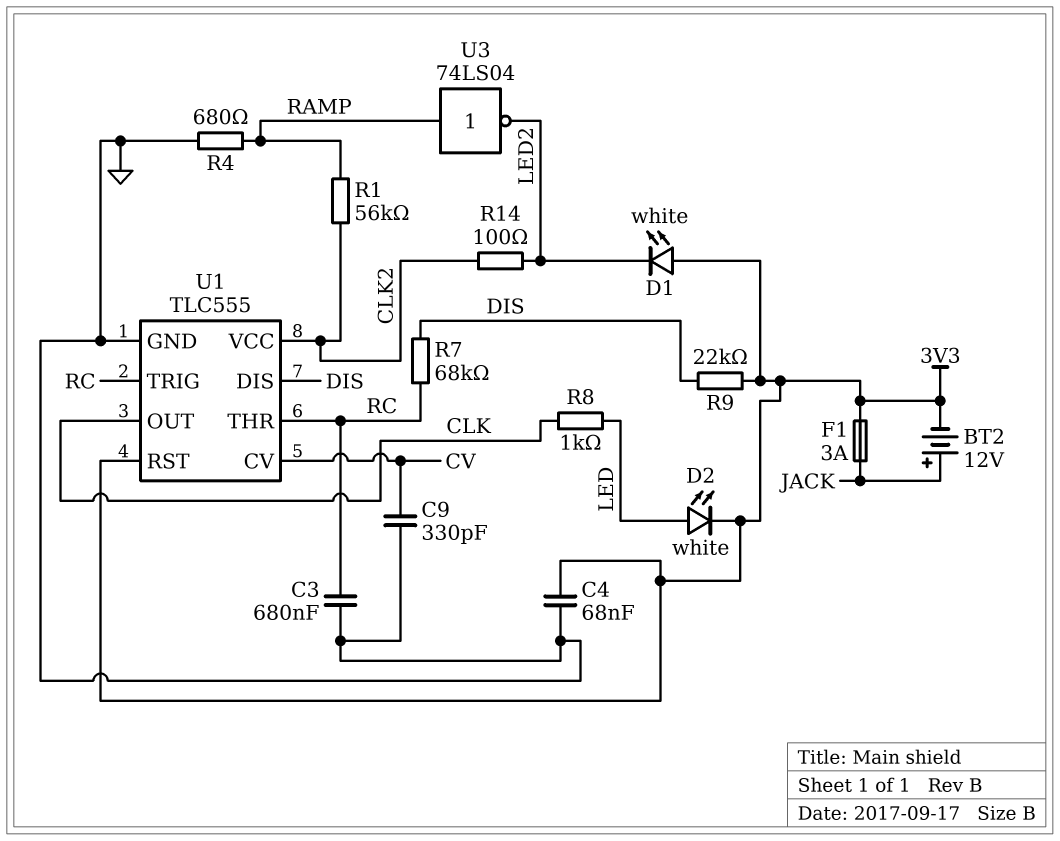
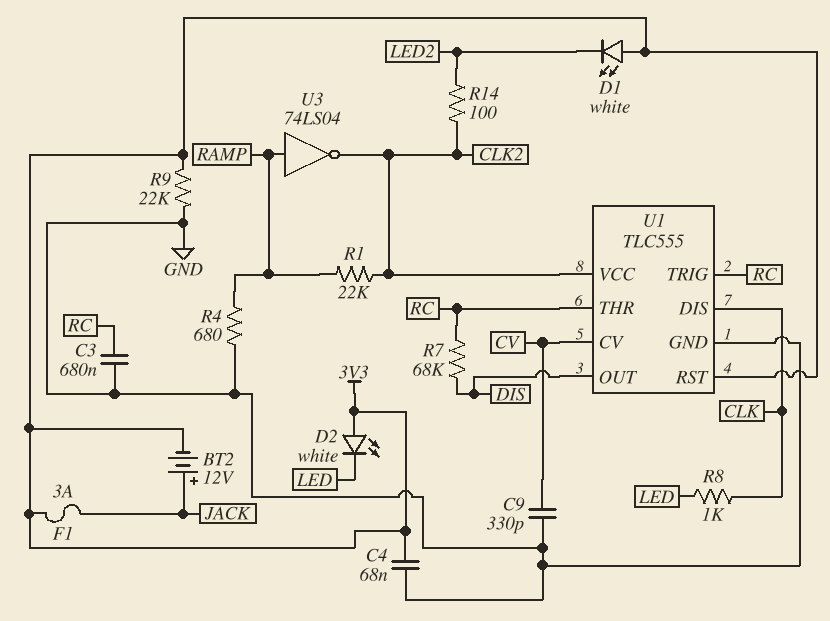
D2: LED white (A LED, K 3V3) -> LED white (A 3V3, K LED)
R1: 56k (CLK2, RAMP) -> 22k (CLK2, RAMP)
R9: 22k (3V3, DIS) -> 22k (3V3, GND)
U1 pin DIS: DIS -> CLK
U1 pin OUT: CLK -> DIS
U3: NOT 74LS04 (in RAMP, out LED2) -> NOT 74LS04 (in RAMP, out CLK2)

